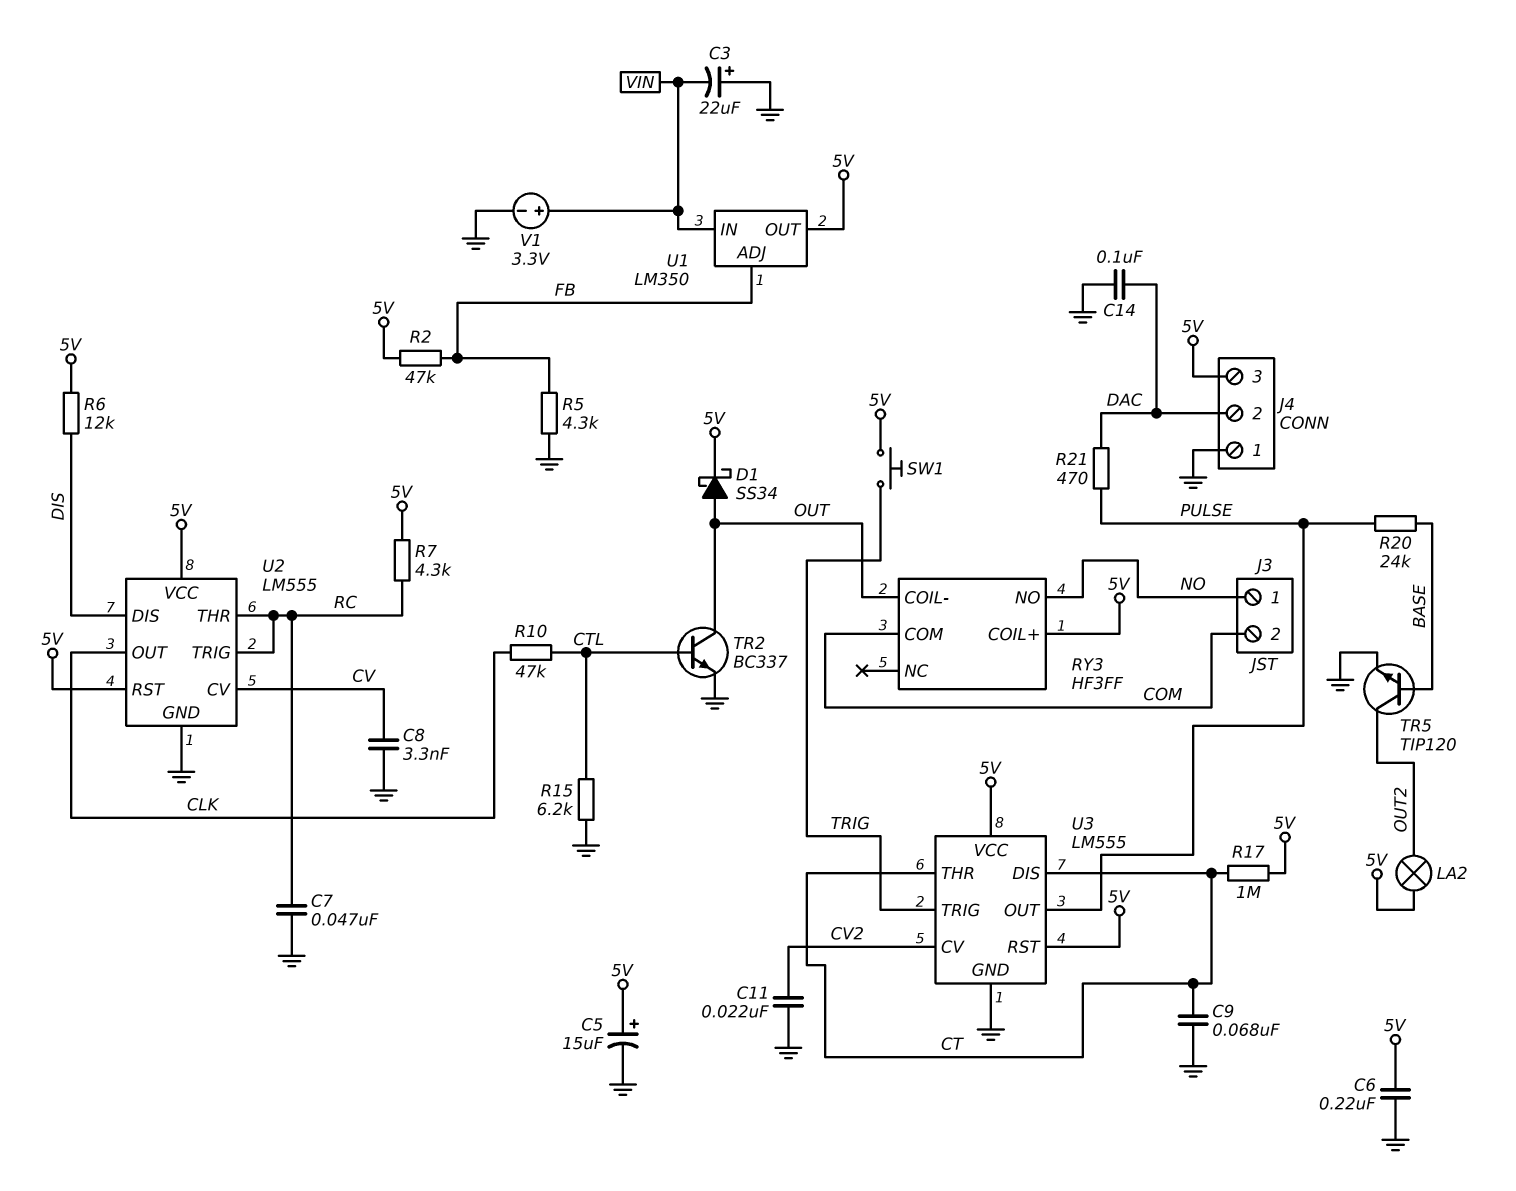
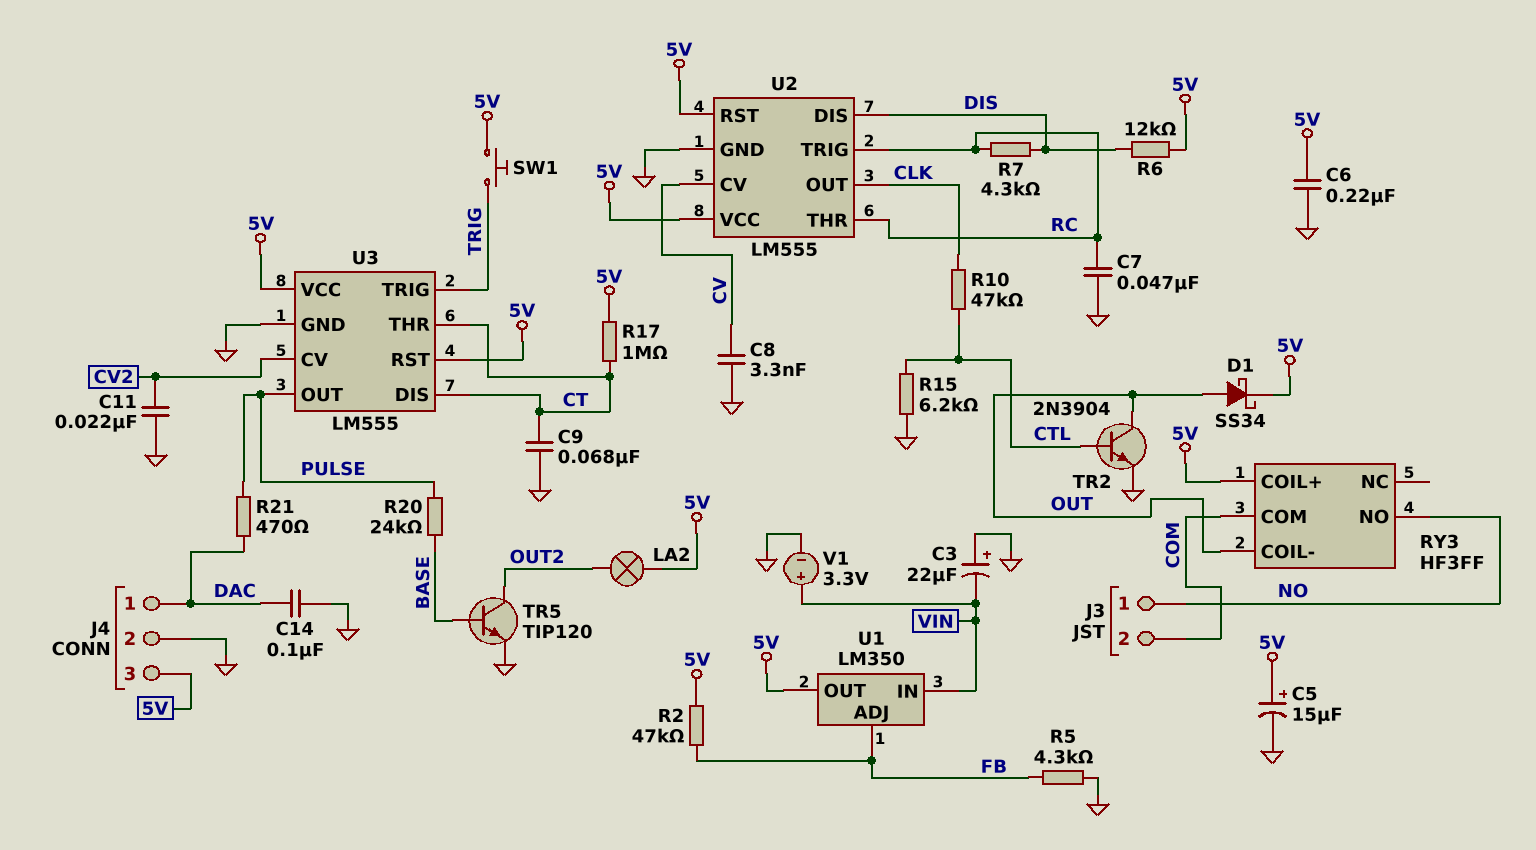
J4 pin 1: GND -> DAC
J4 pin 2: DAC -> GND
R7: 4.3k (5V, RC) -> 4.3k (DIS, RC)
TR2: NPN BC337 (B CTL, C OUT, E GND) -> NPN 2N3904 (B CTL, C OUT, E GND)

